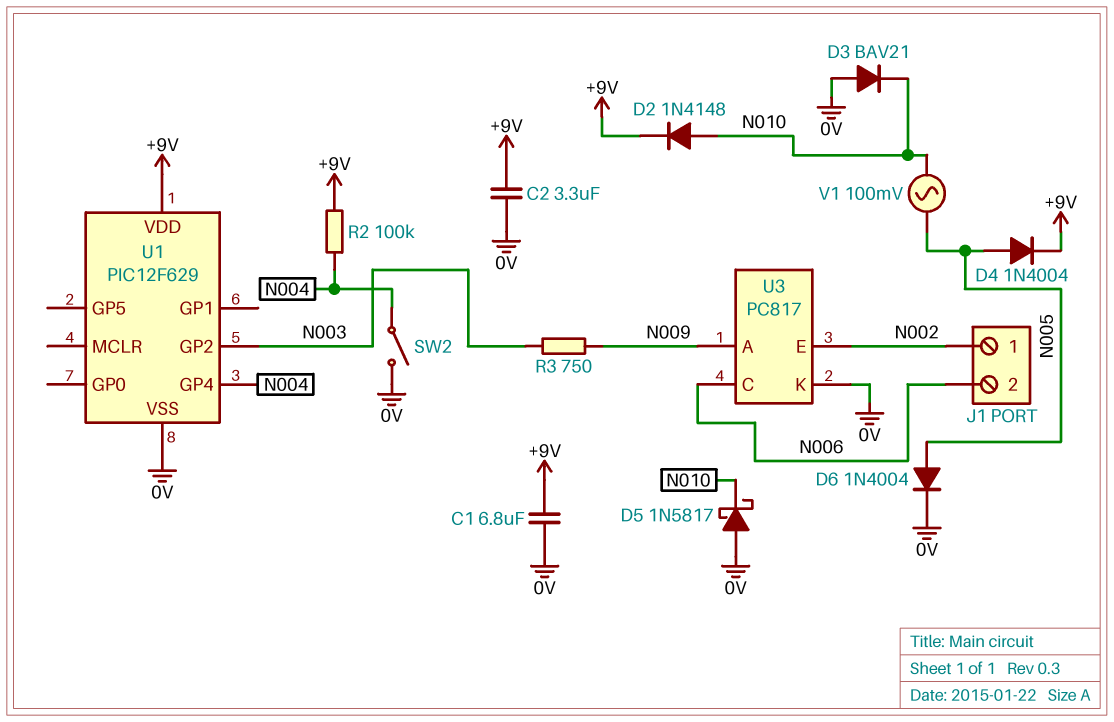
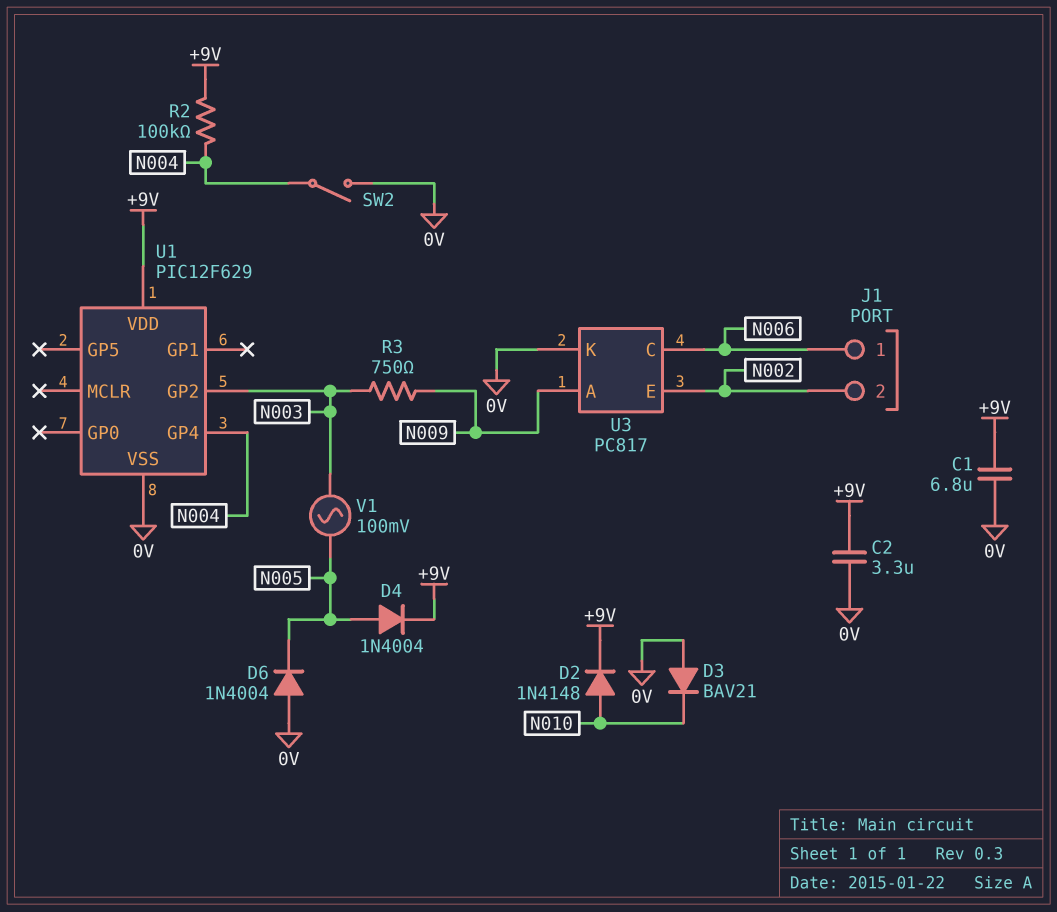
D5: schottky 1N5817 (A 0V, K N010) -> none
D6: diode 1N4004 (A N005, K 0V) -> diode 1N4004 (A 0V, K N005)
J1 pin 1: N002 -> N006
J1 pin 2: N006 -> N002
V1: AC 100mV (N005, N010) -> AC 100mV (N003, N005)

